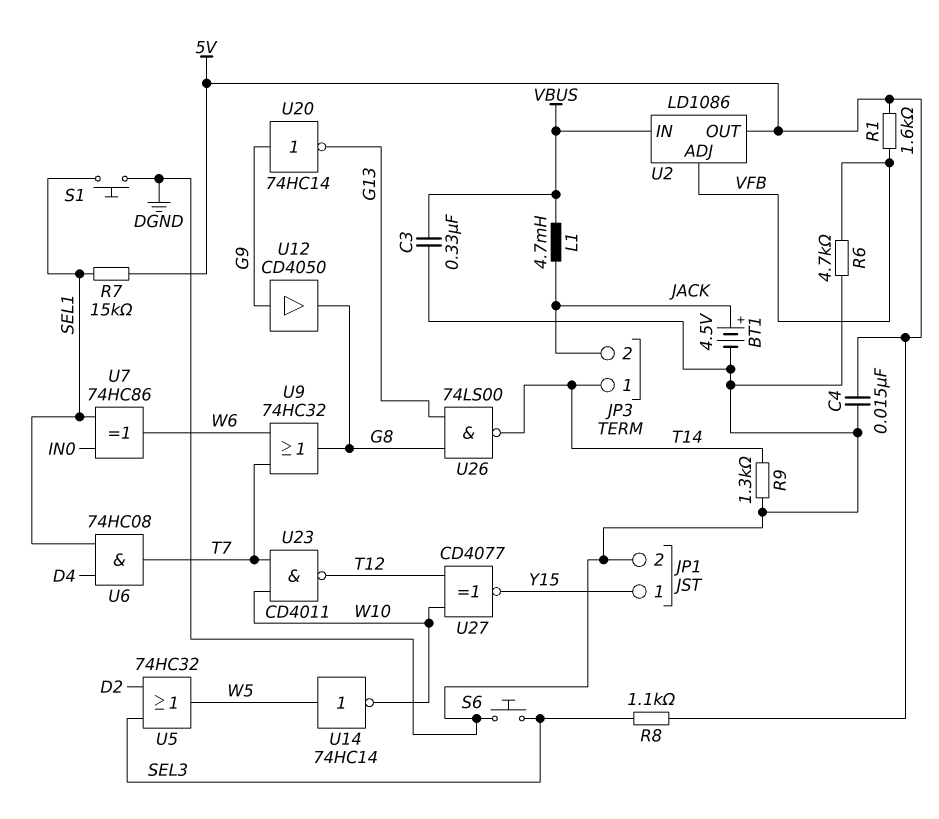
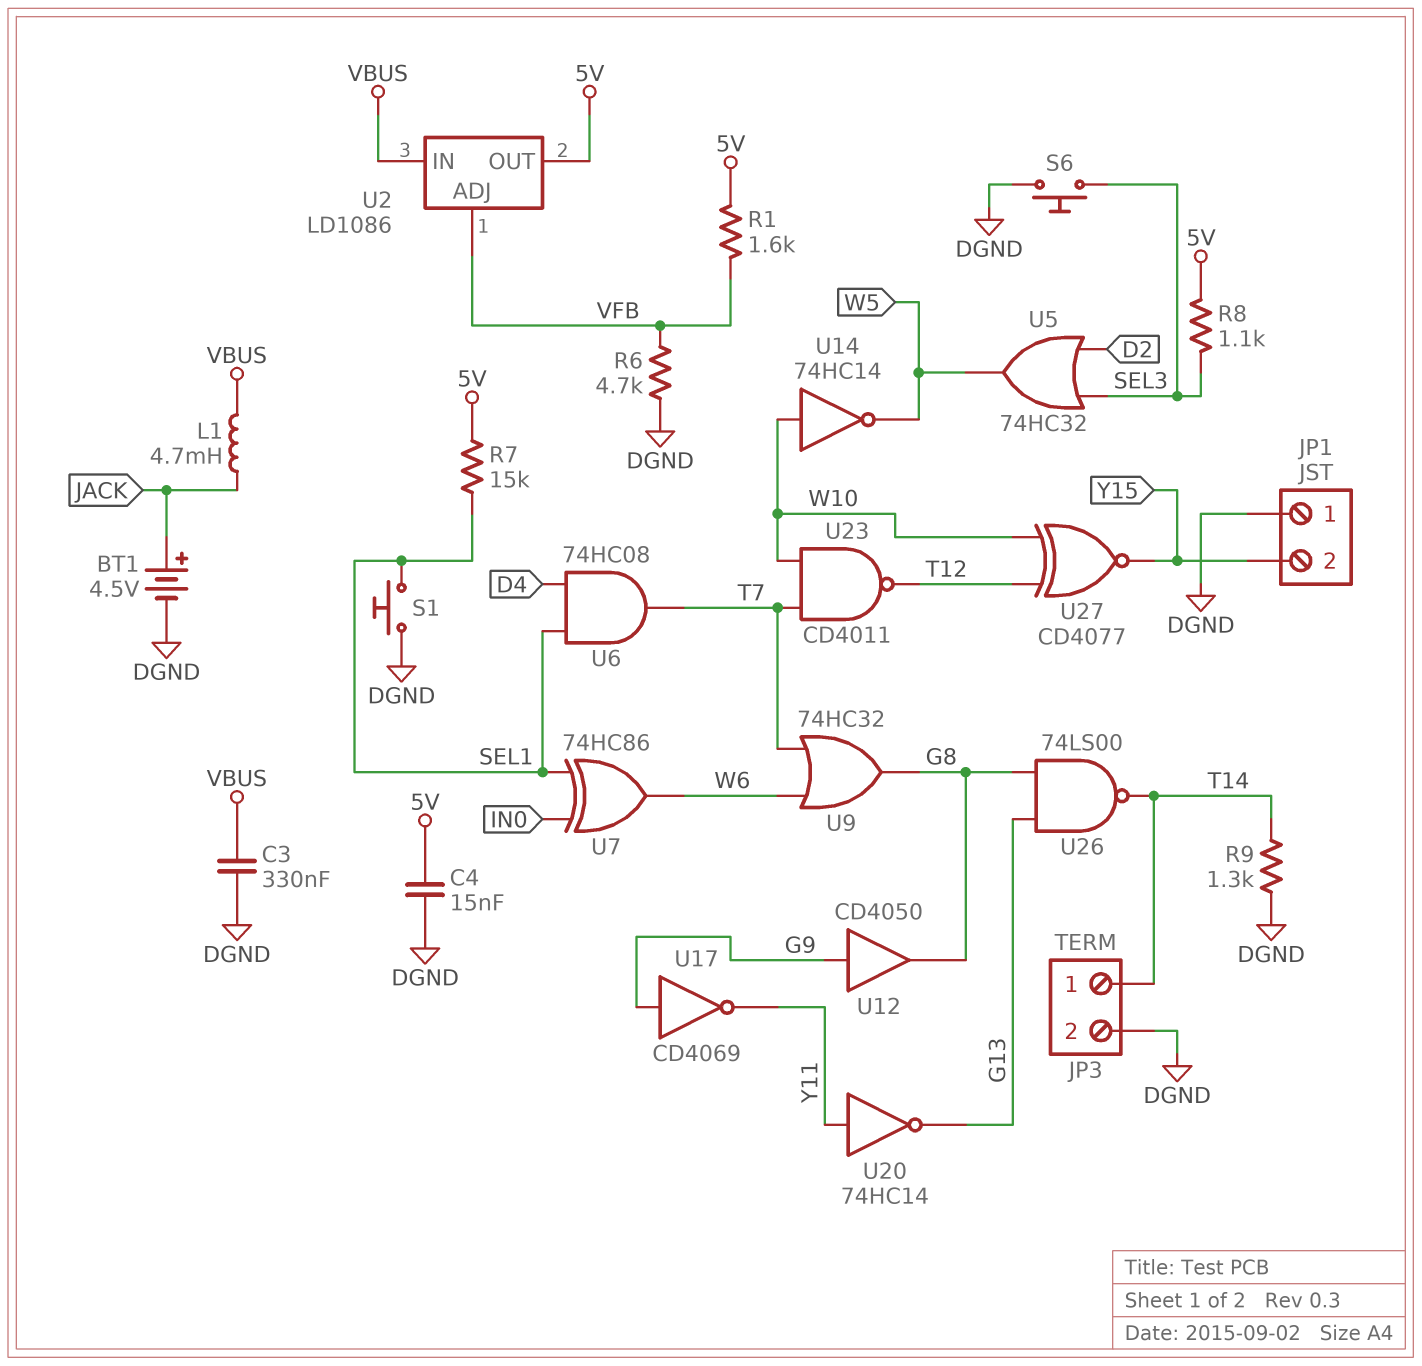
JP1 pin 1: Y15 -> DGND
JP1 pin 2: DGND -> Y15
JP3 pin 2: JACK -> DGND
U14: NOT 74HC14 (in W5, out W10) -> NOT 74HC14 (in W10, out W5)
U17: none -> NOT CD4069 (in G9, out Y11)
U20: NOT 74HC14 (in G9, out G13) -> NOT 74HC14 (in Y11, out G13)

